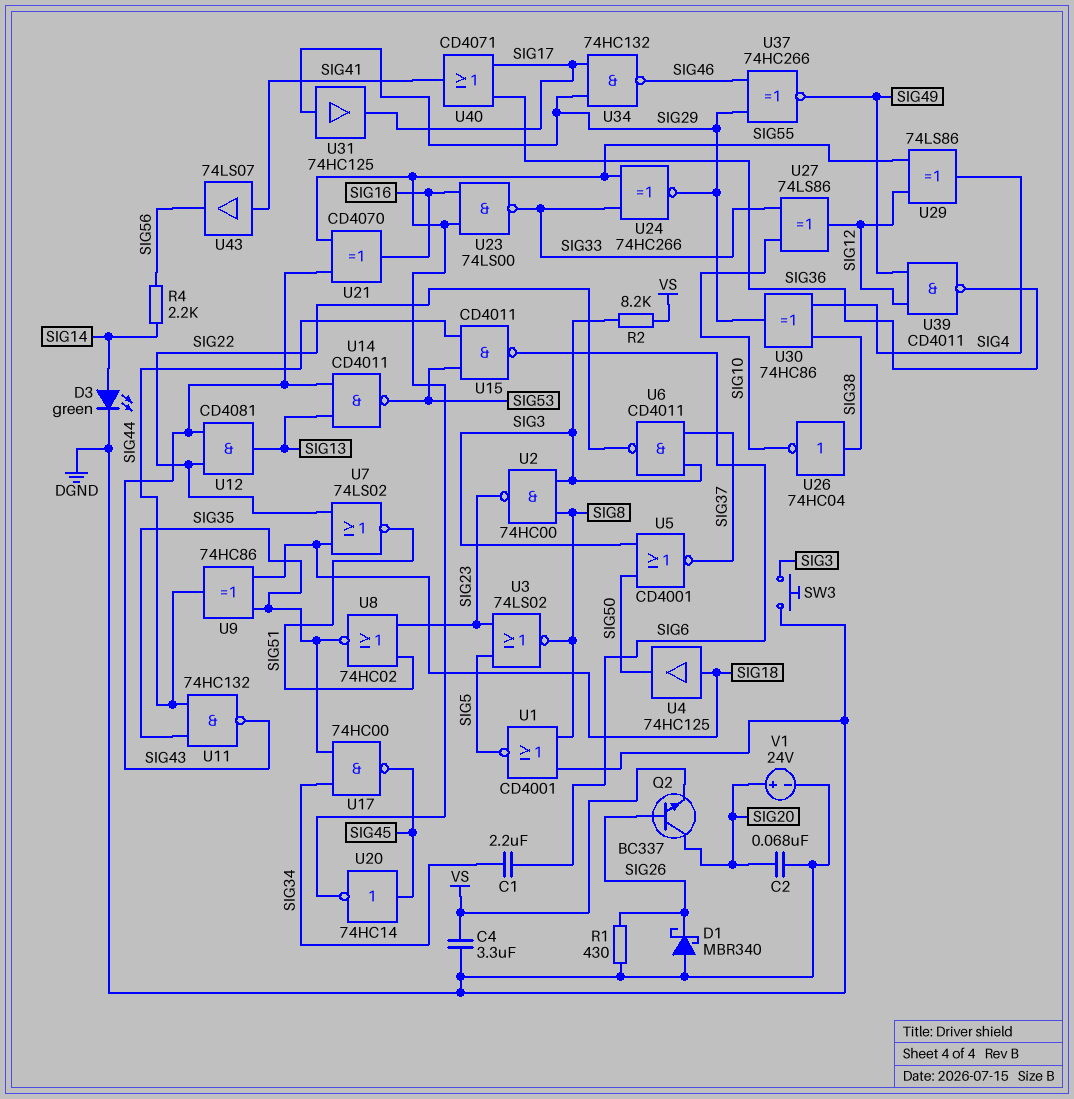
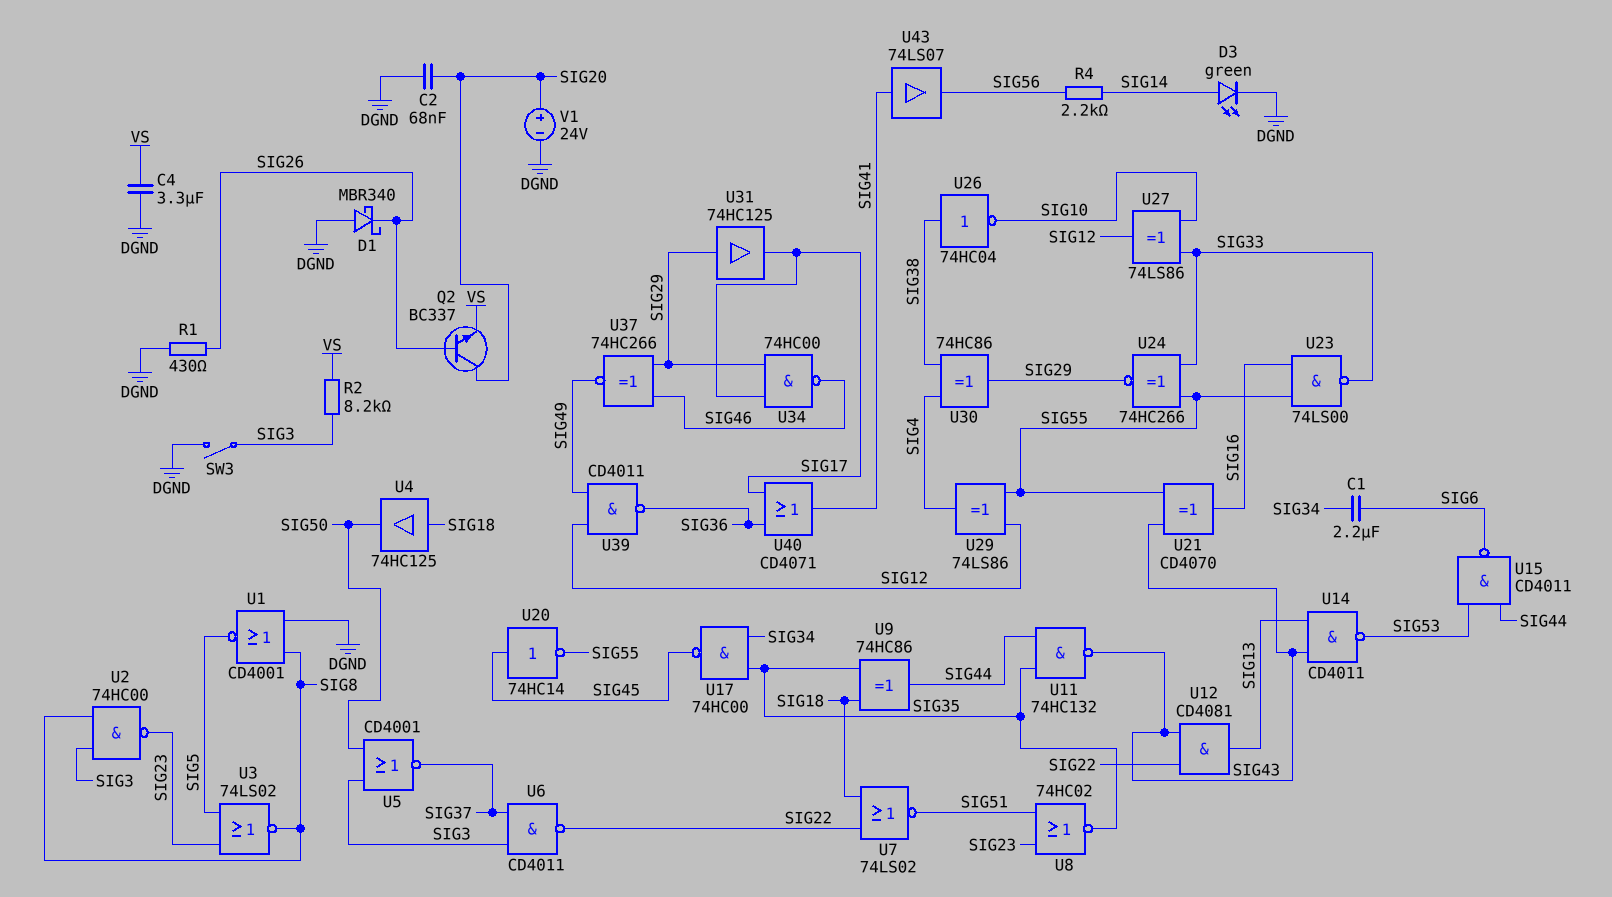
SW3: button (DGND, SIG3) -> switch (DGND, SIG3)
U34: NAND 74HC132 (in SIG17, in SIG29, out SIG46) -> NAND 74HC00 (in SIG17, in SIG29, out SIG46)

